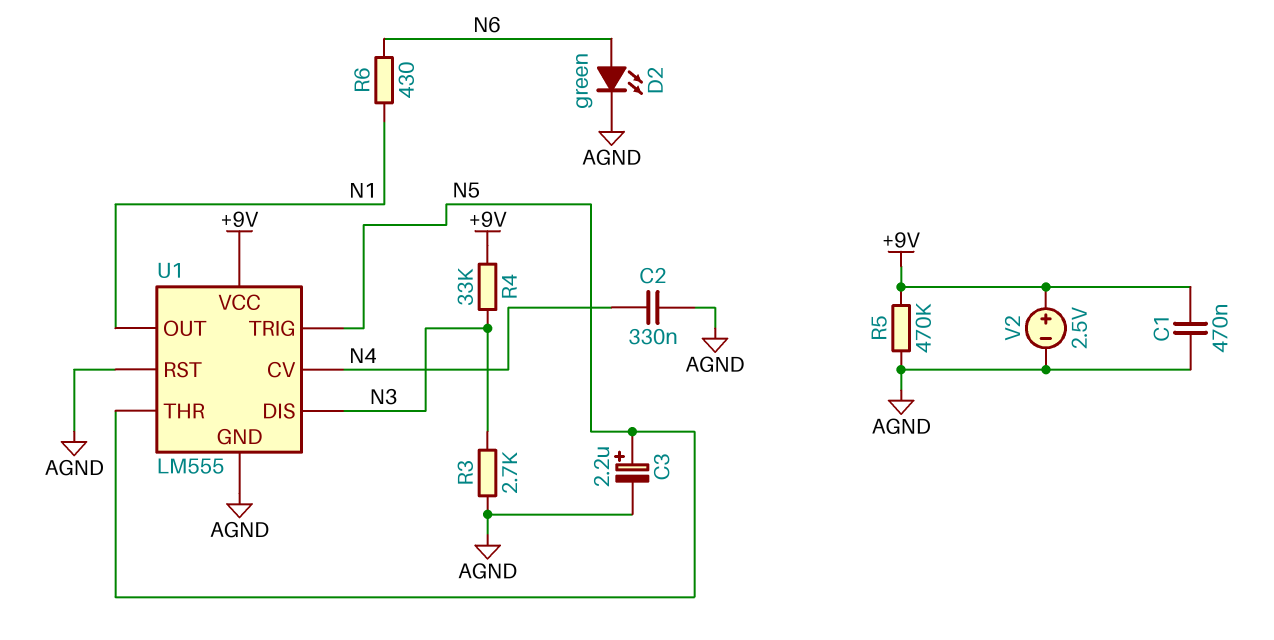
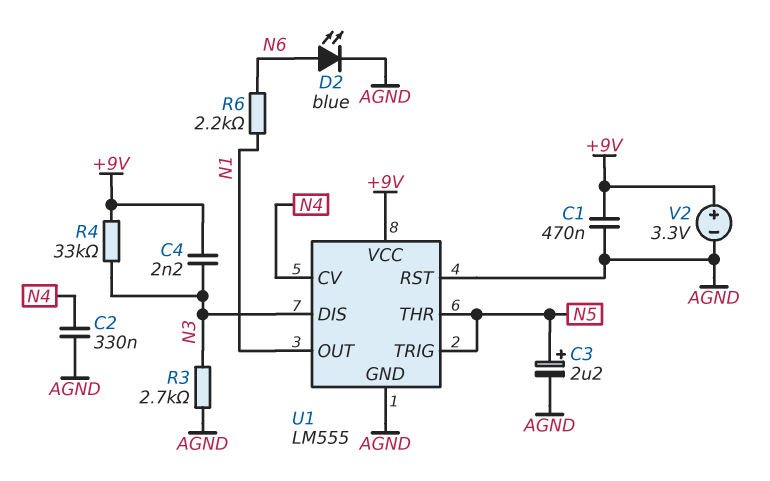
C4: none -> 2.2nF (+9V, N3)
D2: LED green (A N6, K AGND) -> LED blue (A N6, K AGND)
R5: 470k (+9V, AGND) -> none
R6: 430 (N1, N6) -> 2.2k (N1, N6)
V2: 2.5V (plus +9V, minus AGND) -> 3.3V (plus +9V, minus AGND)

